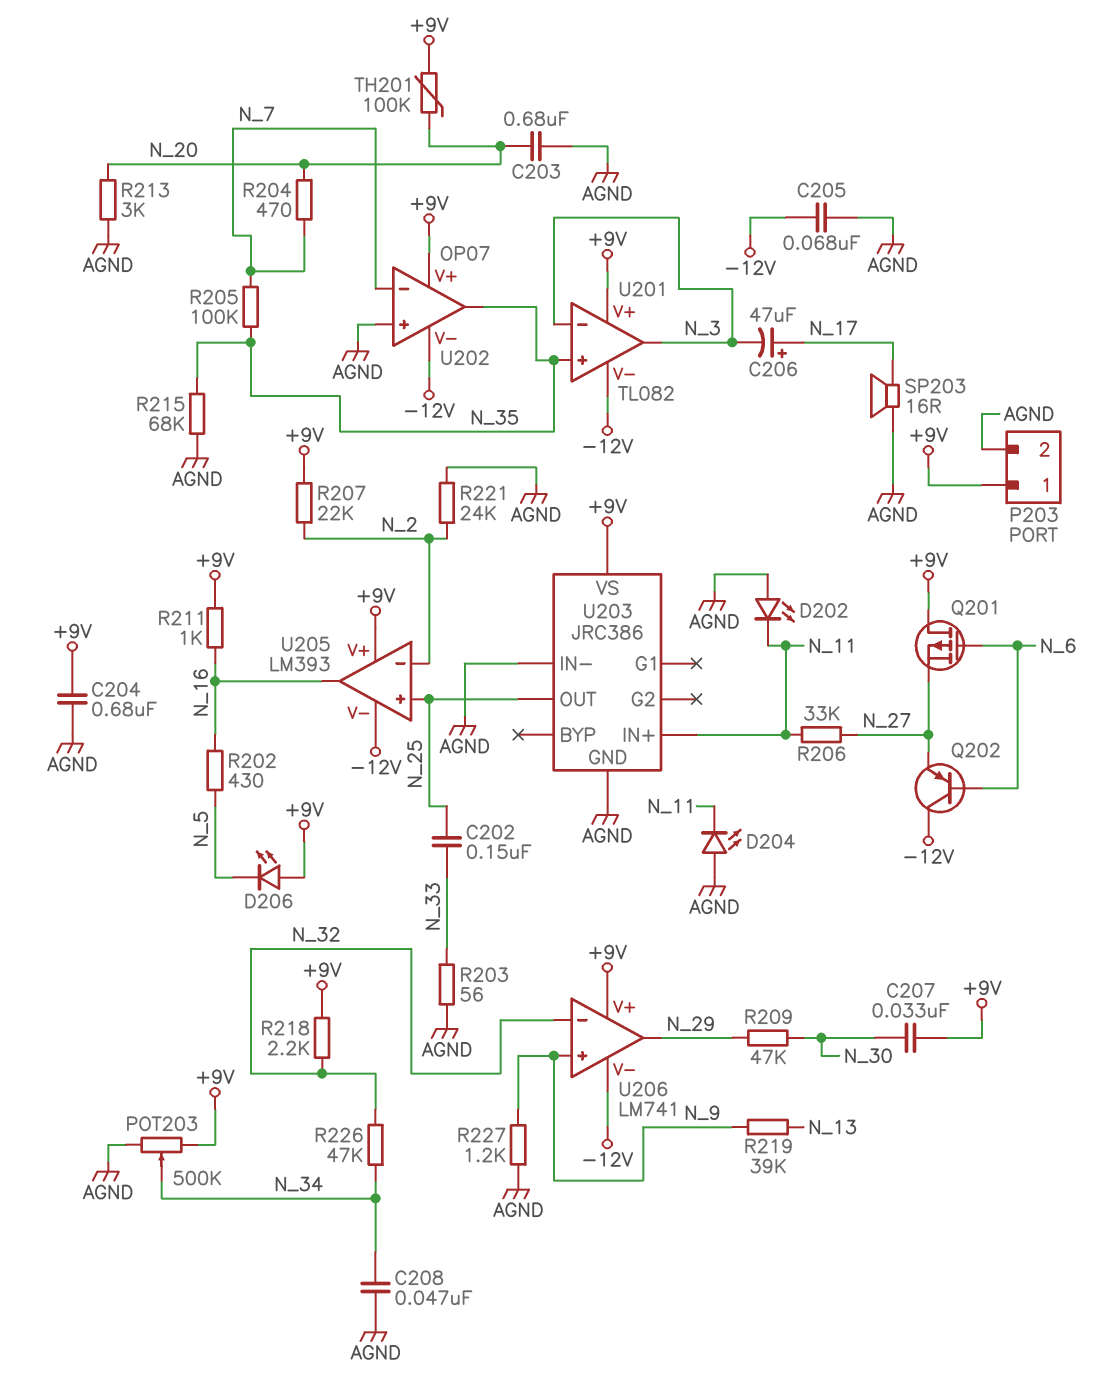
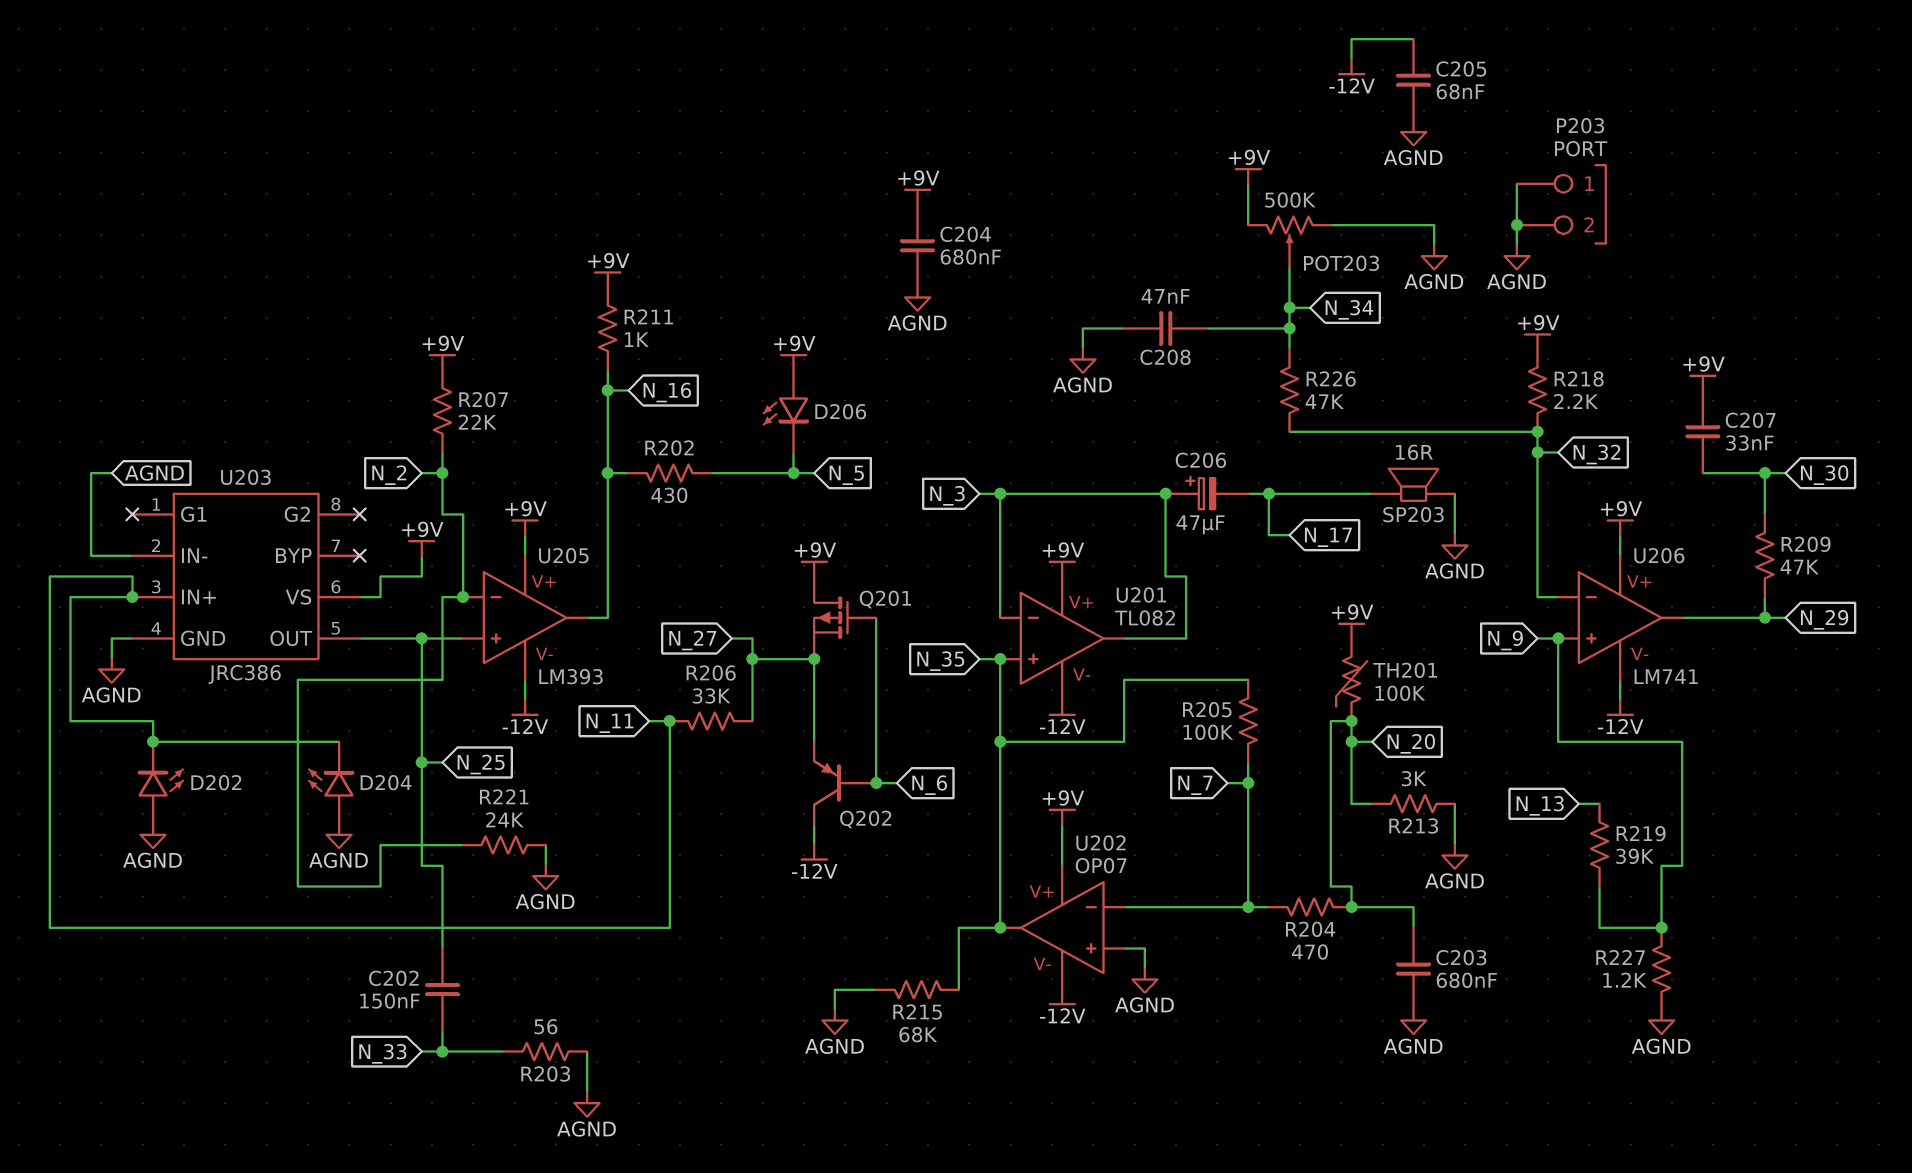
C206: 47uF (plus N_17, minus N_3) -> 47uF (plus N_3, minus N_17)
P203 pin 1: +9V -> AGND

